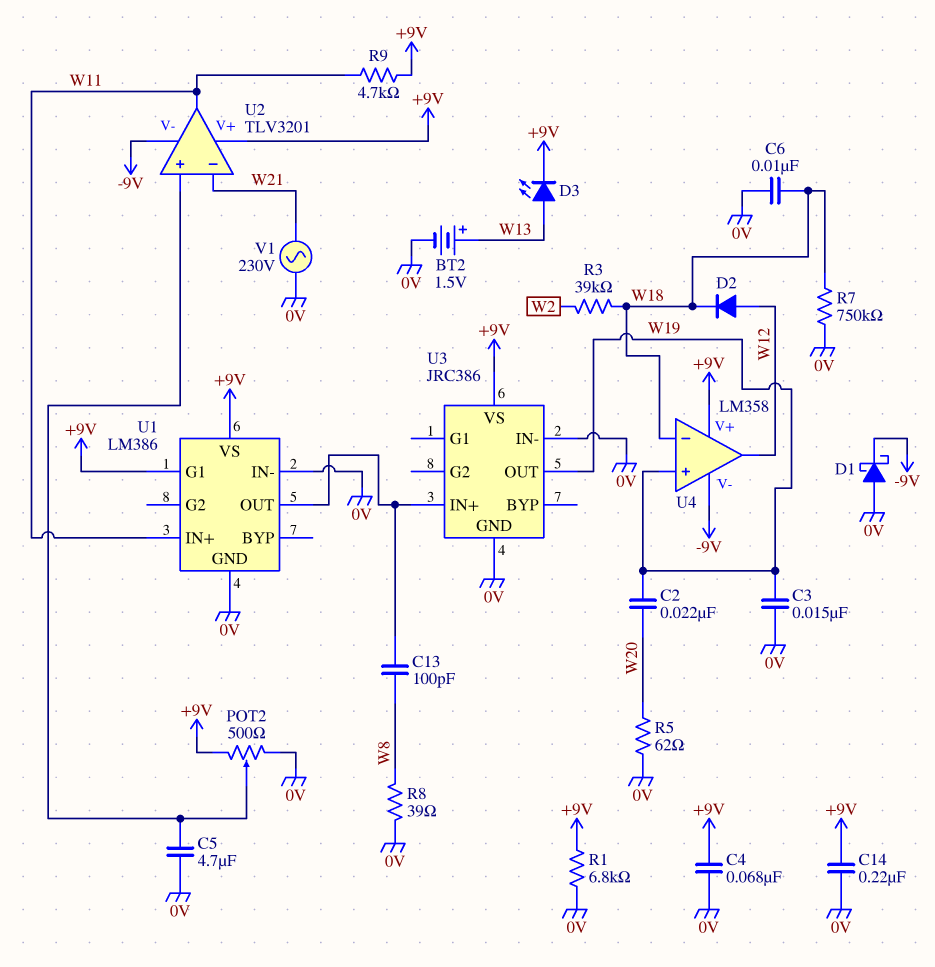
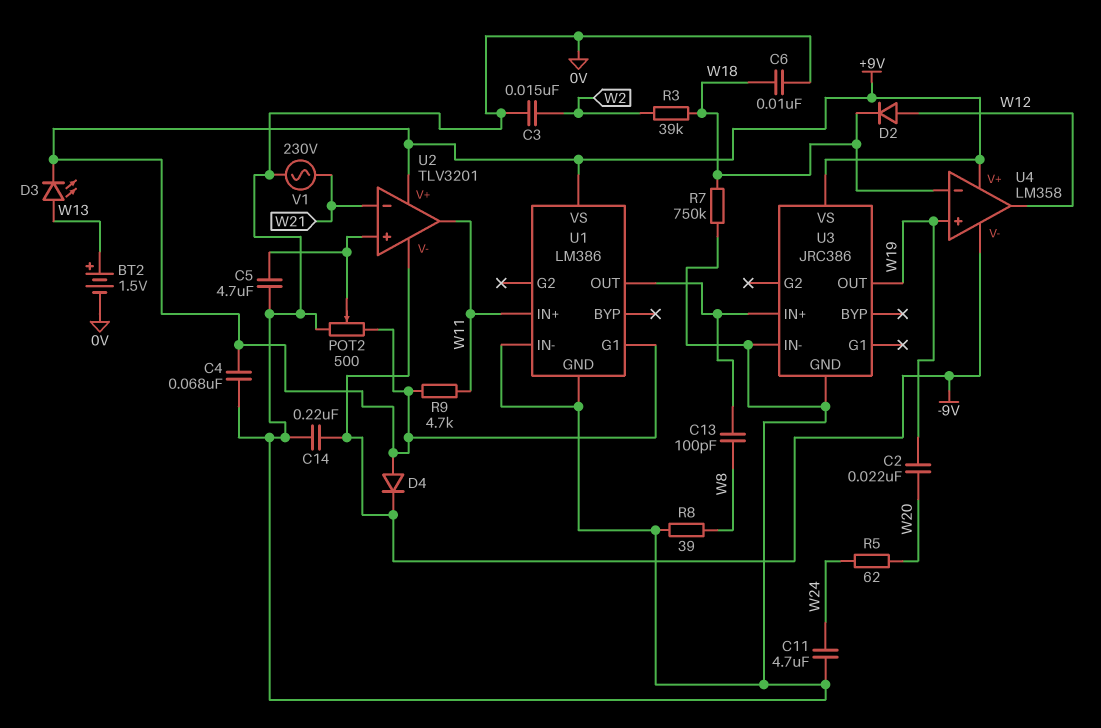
C3: 15nF (0V, W19) -> 15nF (0V, W2)
C11: none -> 4.7uF (0V, W24)
C14: 220nF (+9V, 0V) -> 220nF (-9V, 0V)
D1: schottky (A 0V, K -9V) -> none
D4: none -> diode (A +9V, K -9V)
R1: 6.8k (+9V, 0V) -> none
R5: 62 (0V, W20) -> 62 (W20, W24)

